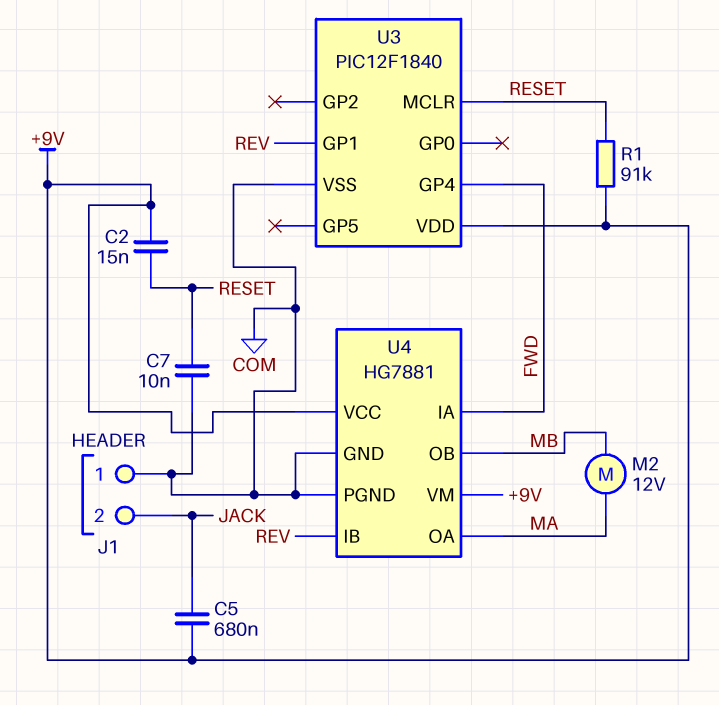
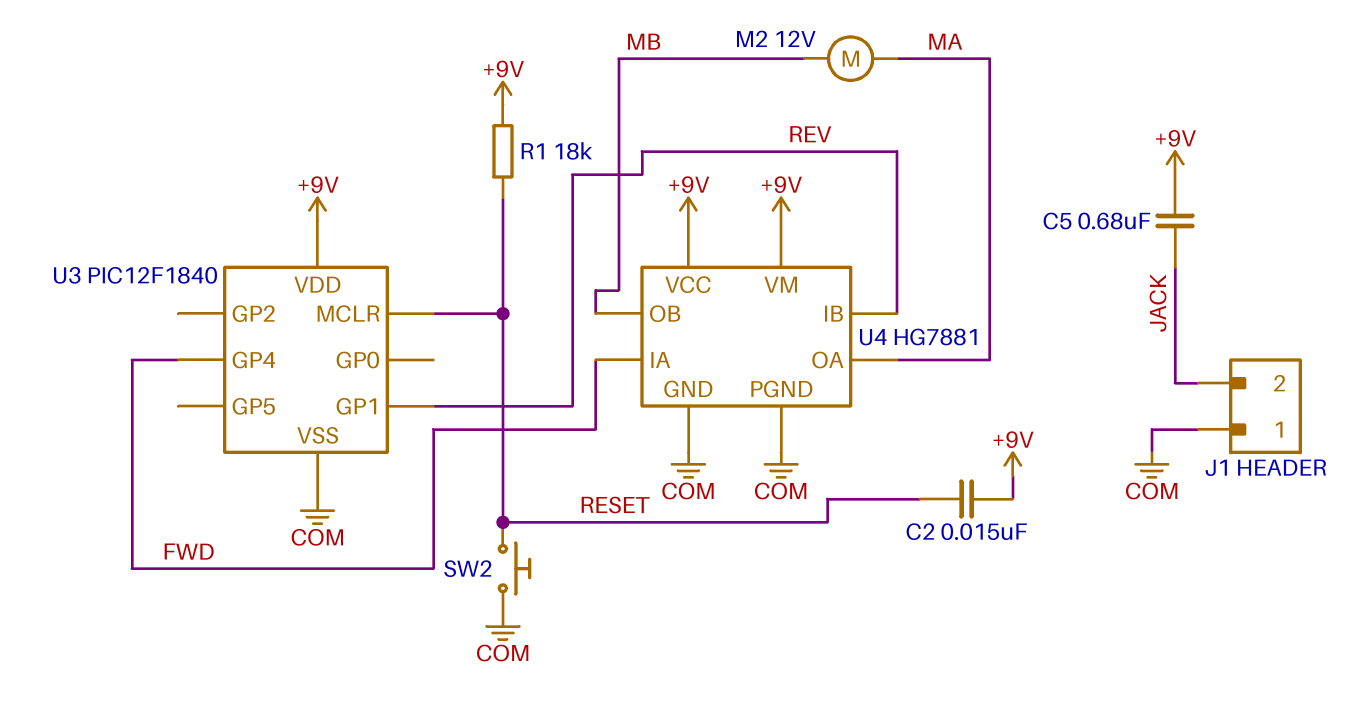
C7: 10nF (COM, RESET) -> none
R1: 91k (+9V, RESET) -> 18k (+9V, RESET)
SW2: none -> button (COM, RESET)

